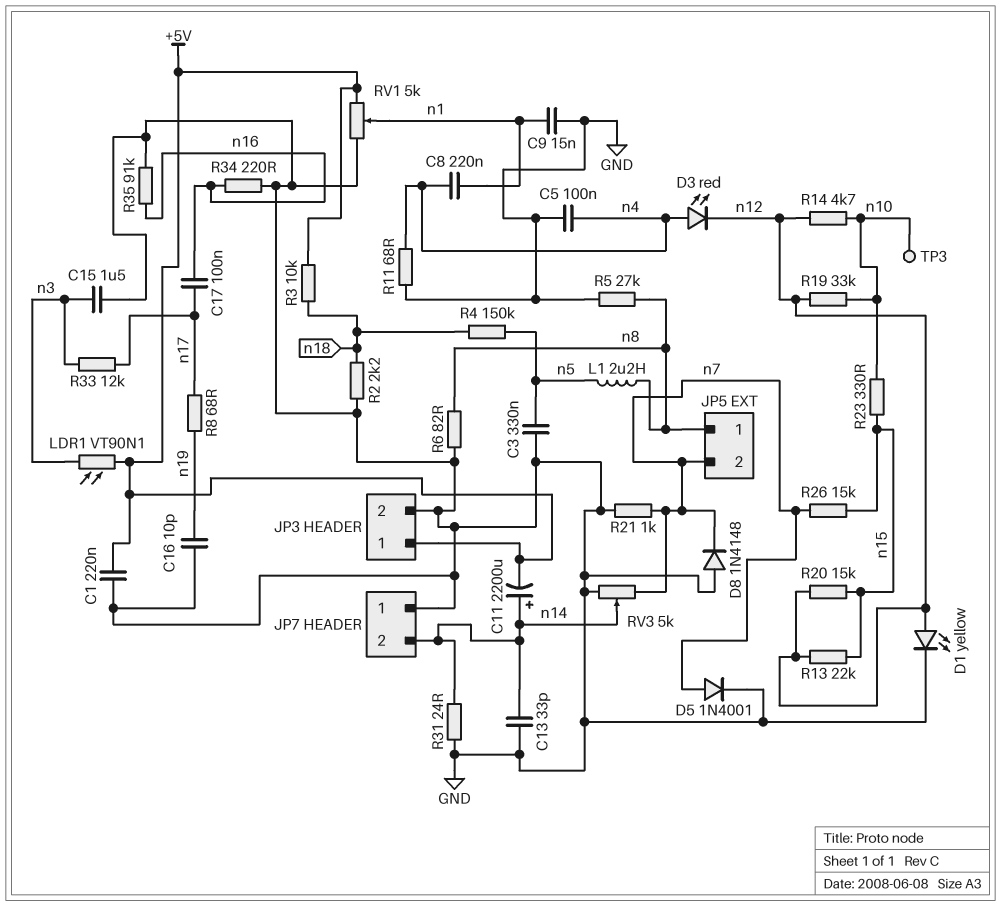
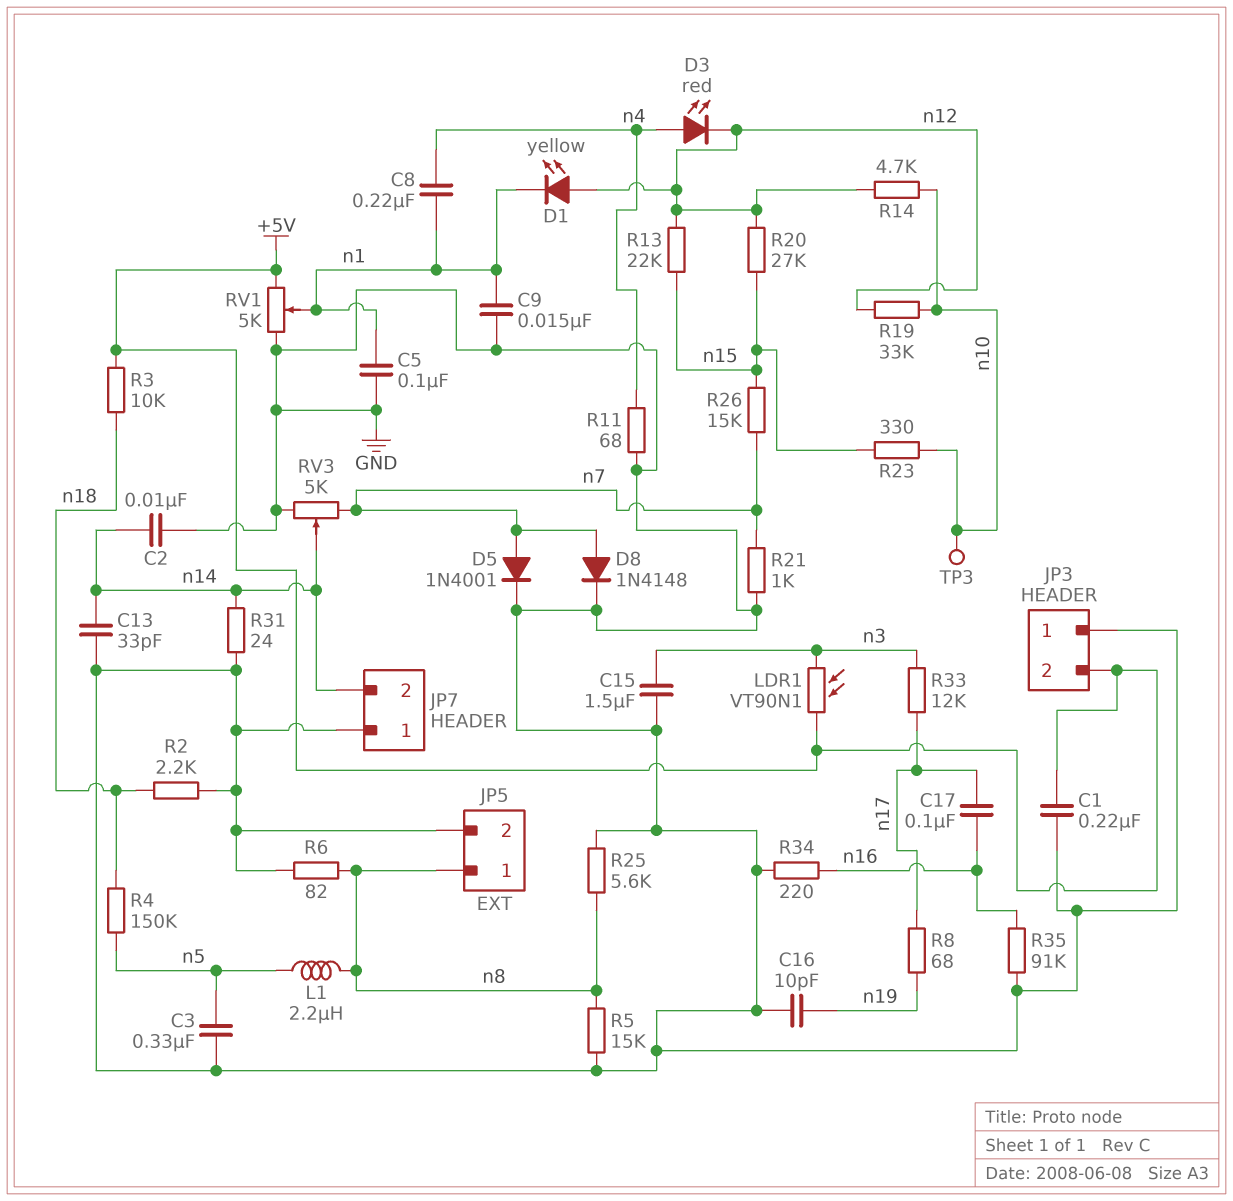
C2: none -> 10nF (GND, n14)
C5: 100nF (GND, n4) -> 100nF (GND, n1)
C11: 2200uF (plus n14, minus +5V) -> none
D1: LED yellow (A n12, K GND) -> LED yellow (A n12, K n1)
D8: diode 1N4148 (A GND, K n7) -> diode 1N4148 (A n7, K GND)
JP3 pin 1: +5V -> GND
JP3 pin 2: GND -> +5V
JP5 pin 2: n7 -> GND
R5: 27k (GND, n8) -> 15k (GND, n8)
R20: 15k (n12, n15) -> 27k (n12, n15)
R25: none -> 5.6k (GND, n8)

